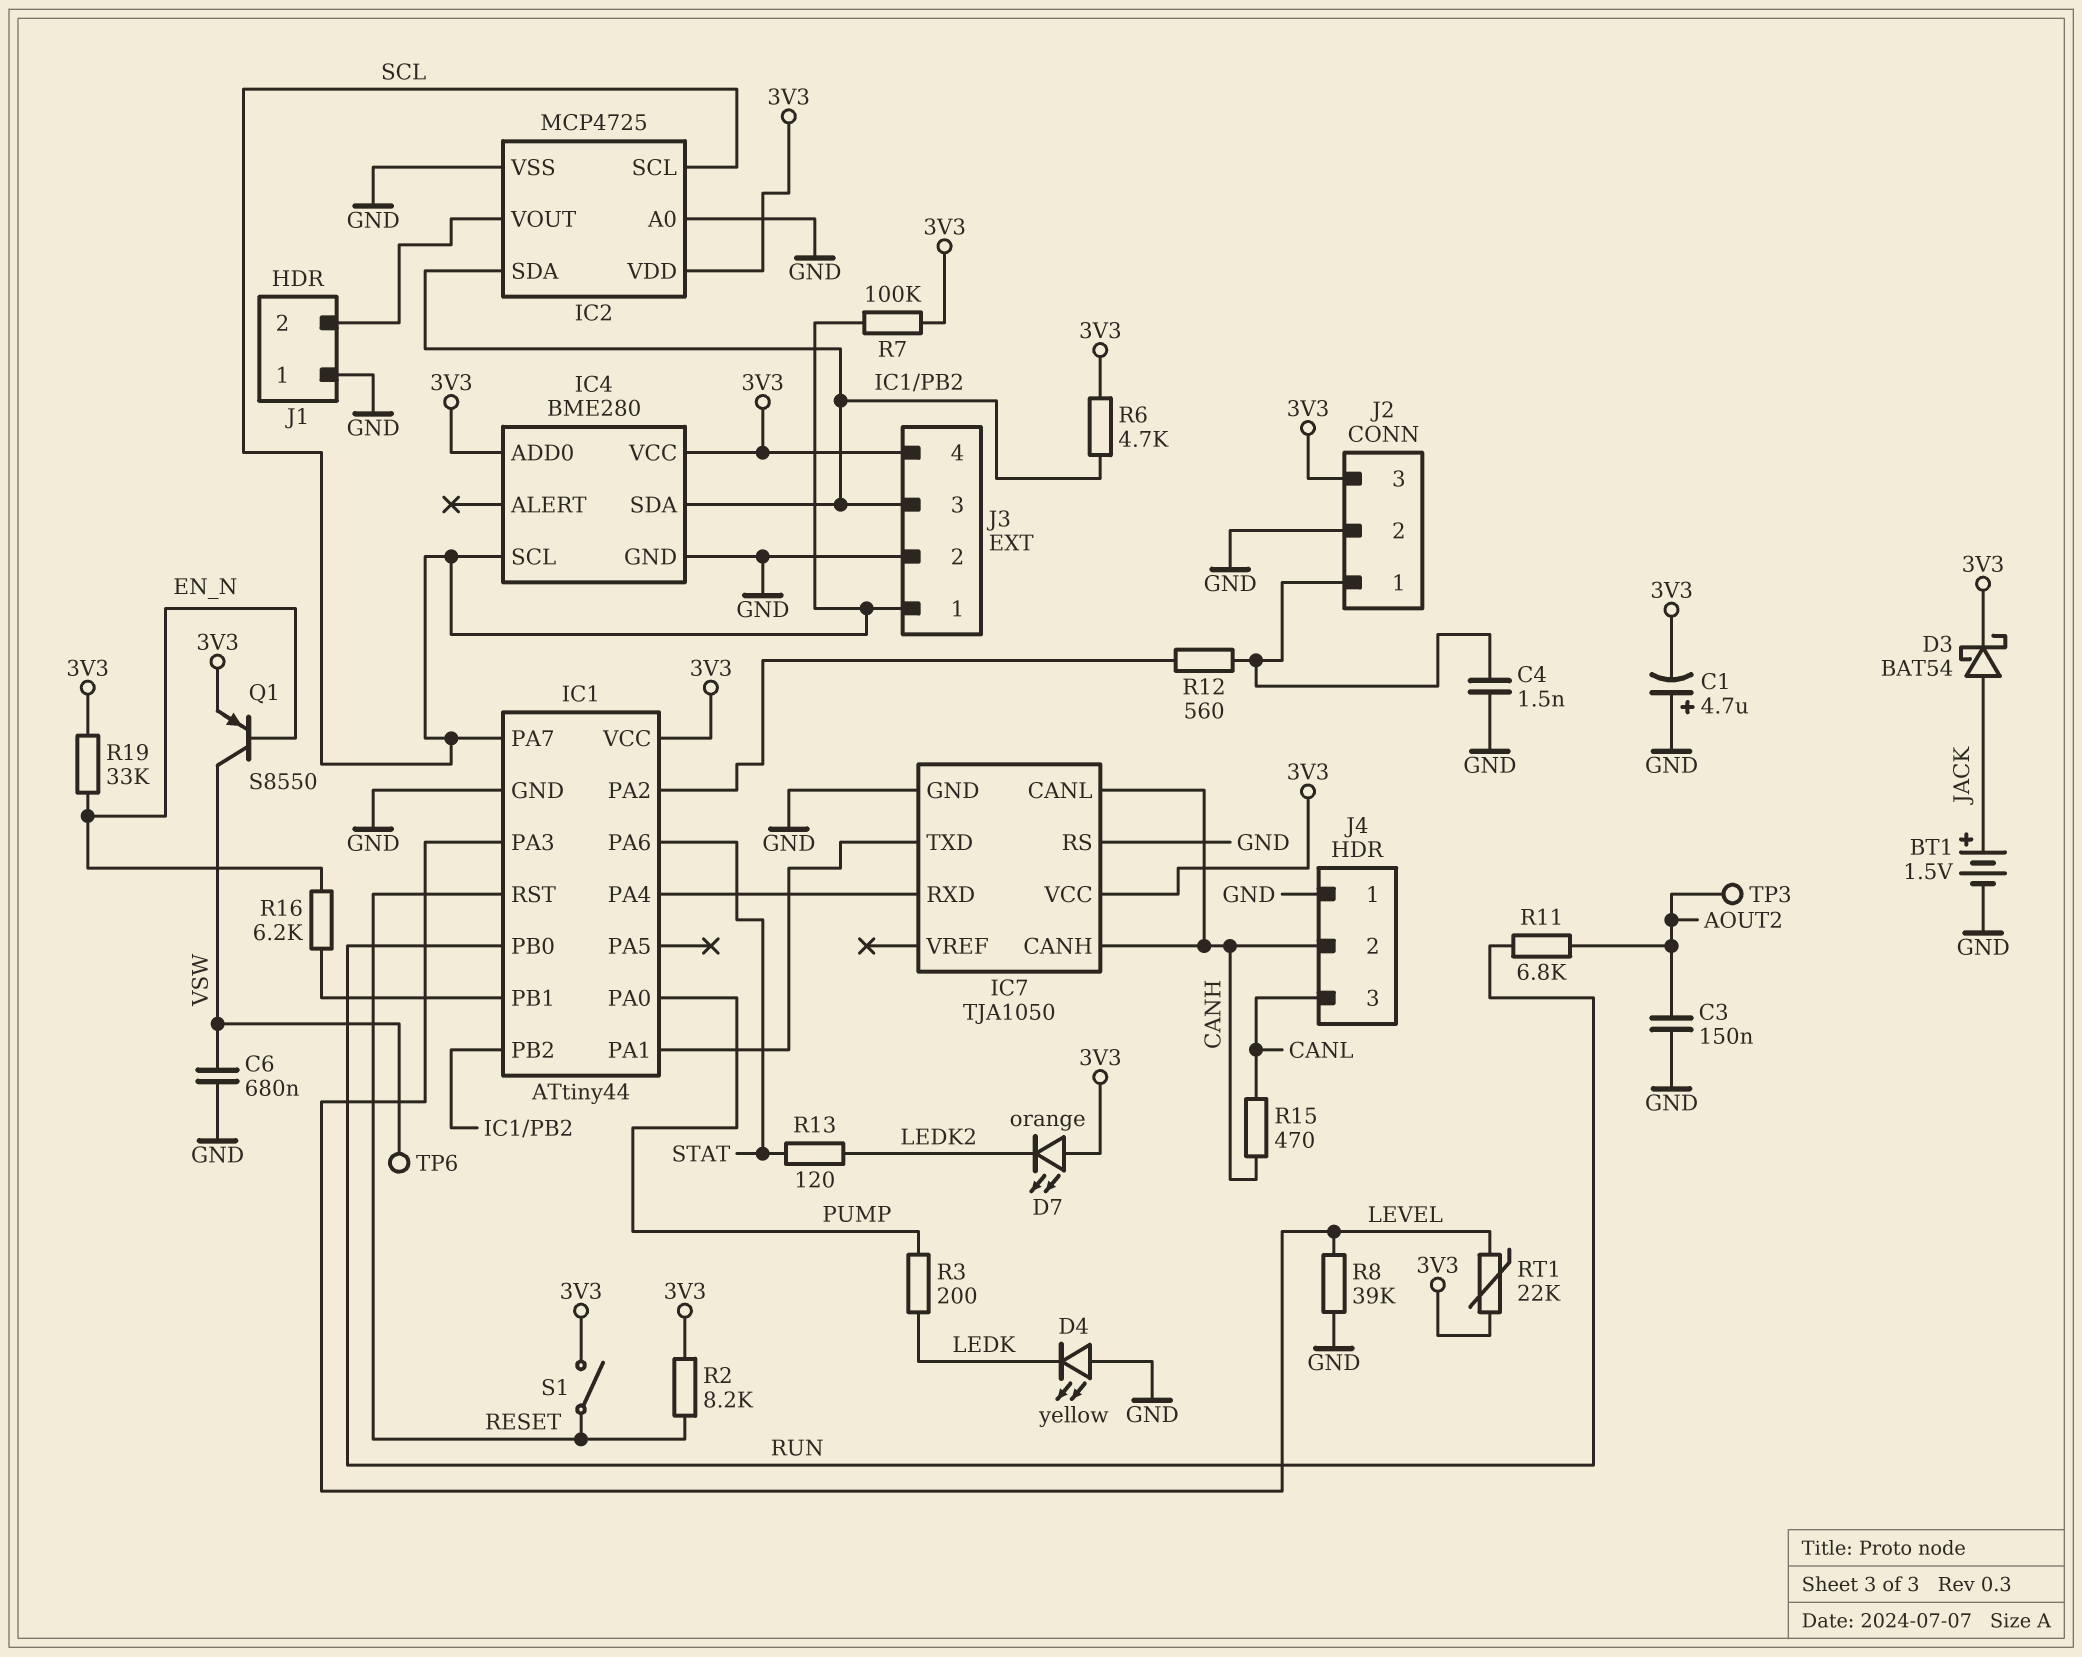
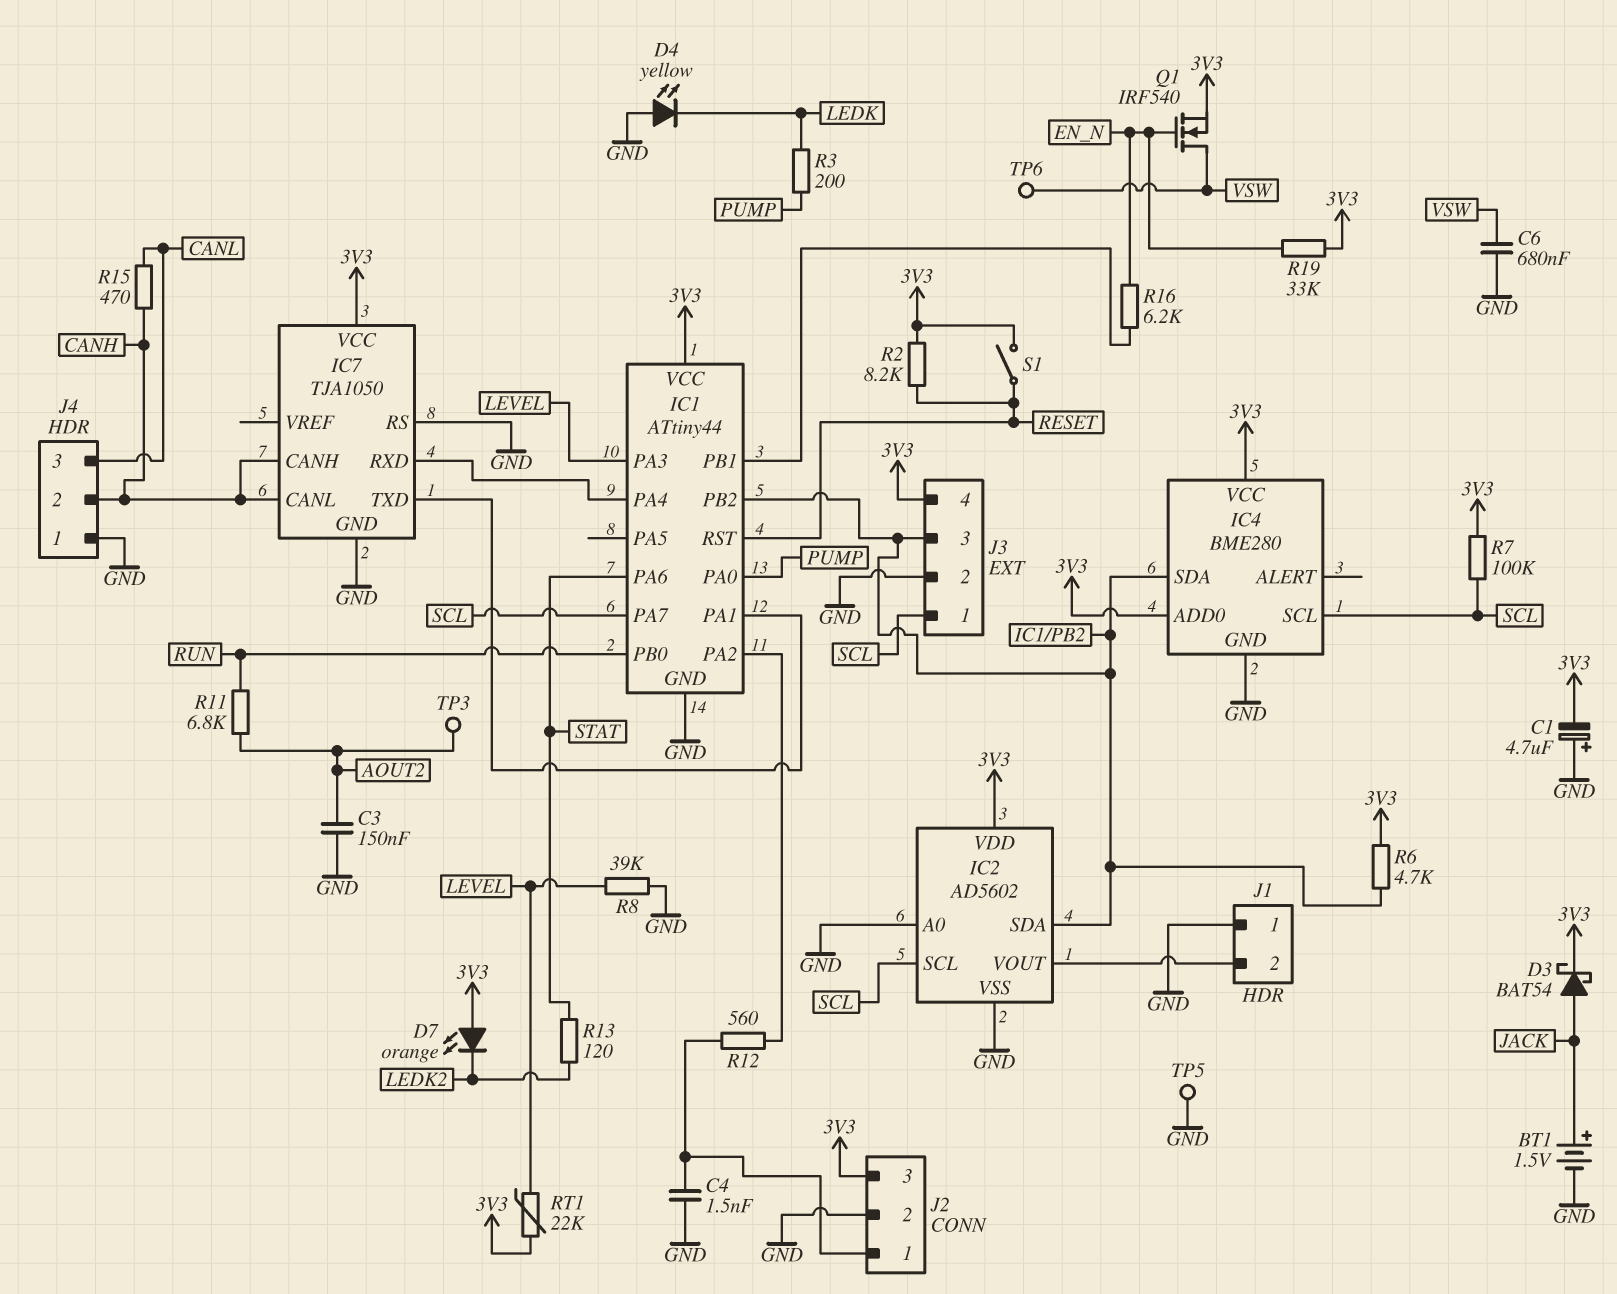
IC2: MCP4725 -> AD5602
Q1: PNP S8550 (B EN_N, C VSW, E 3V3) -> NMOS IRF540 (G EN_N, D VSW, S 3V3)
TP5: none -> test point (GND)

